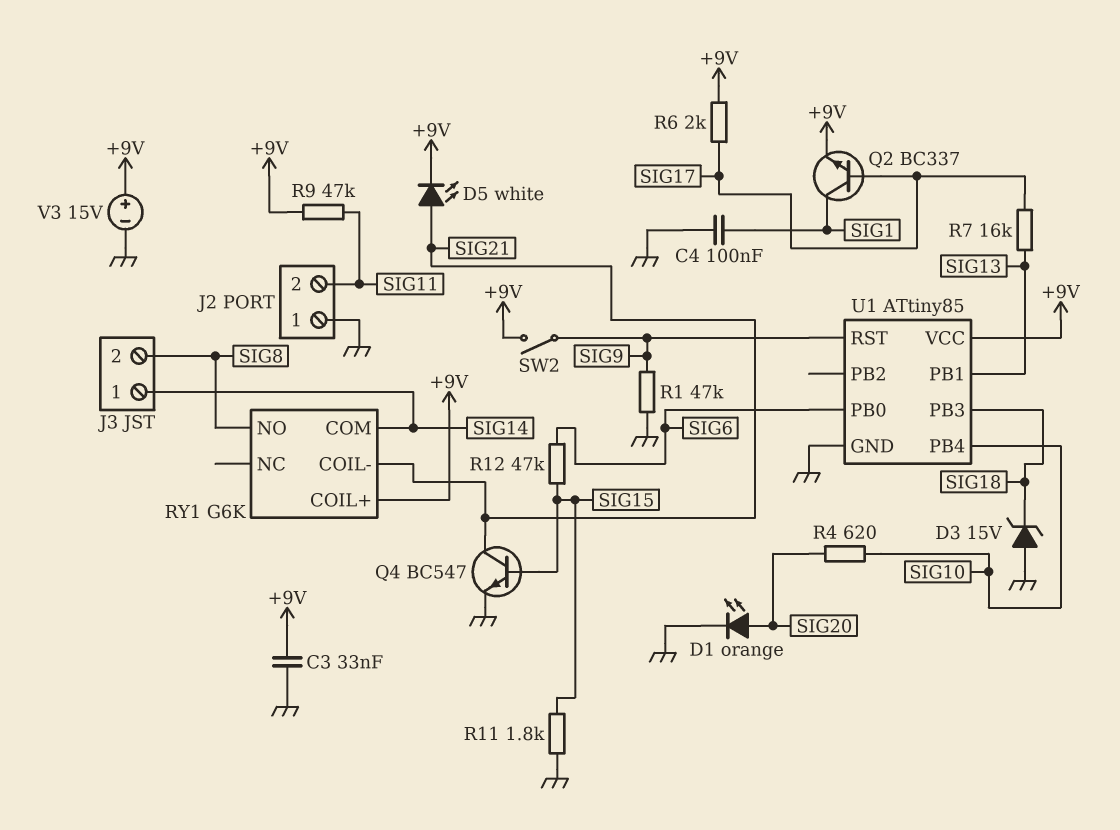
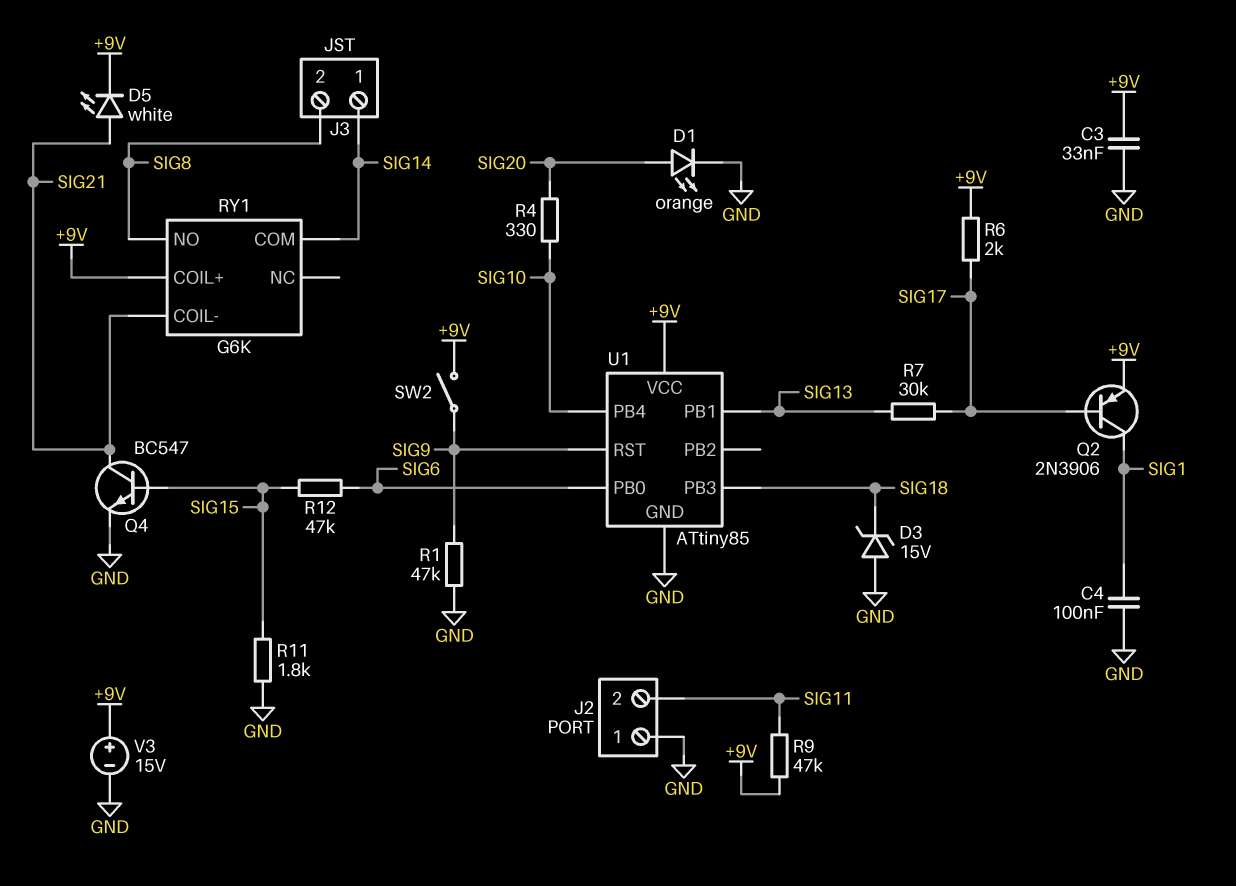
Q2: NPN BC337 (B SIG17, C SIG1, E +9V) -> PNP 2N3906 (B SIG17, C SIG1, E +9V)
R4: 620 (SIG10, SIG20) -> 330 (SIG10, SIG20)
R7: 16k (SIG13, SIG17) -> 30k (SIG13, SIG17)

